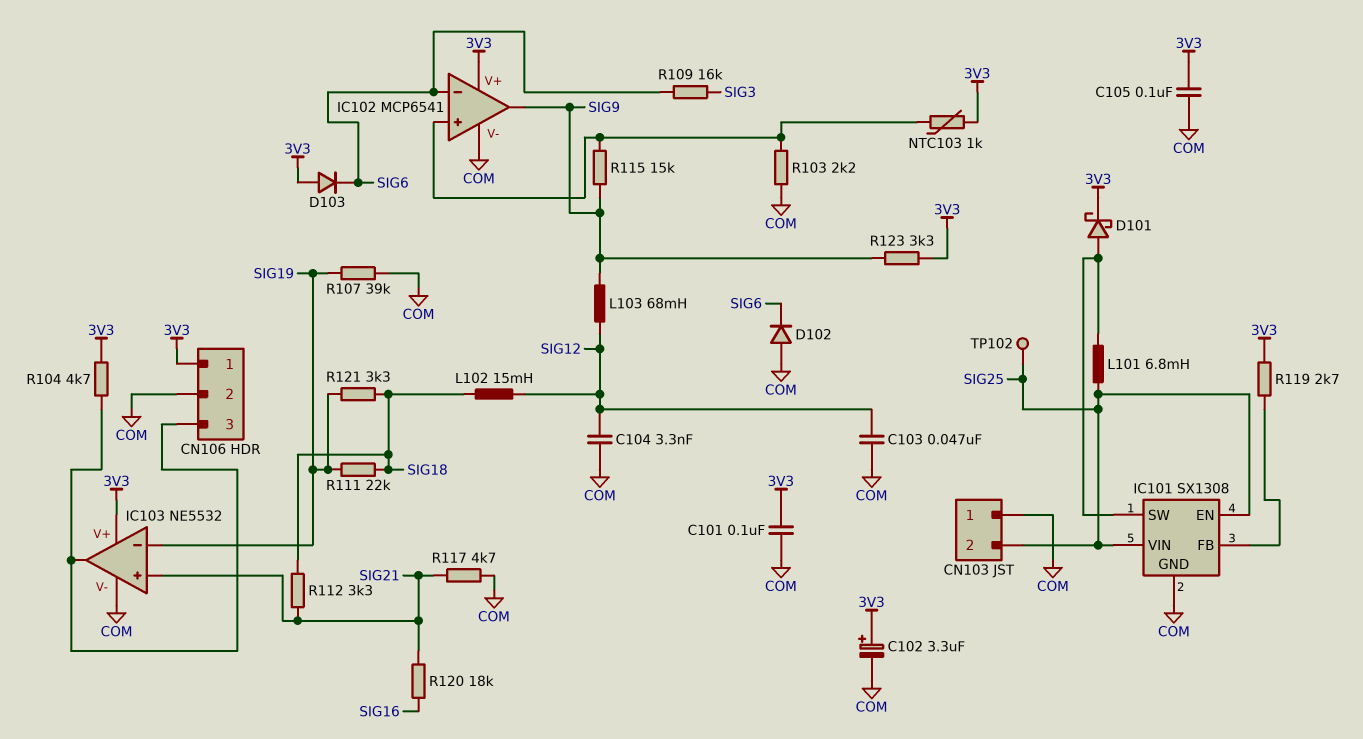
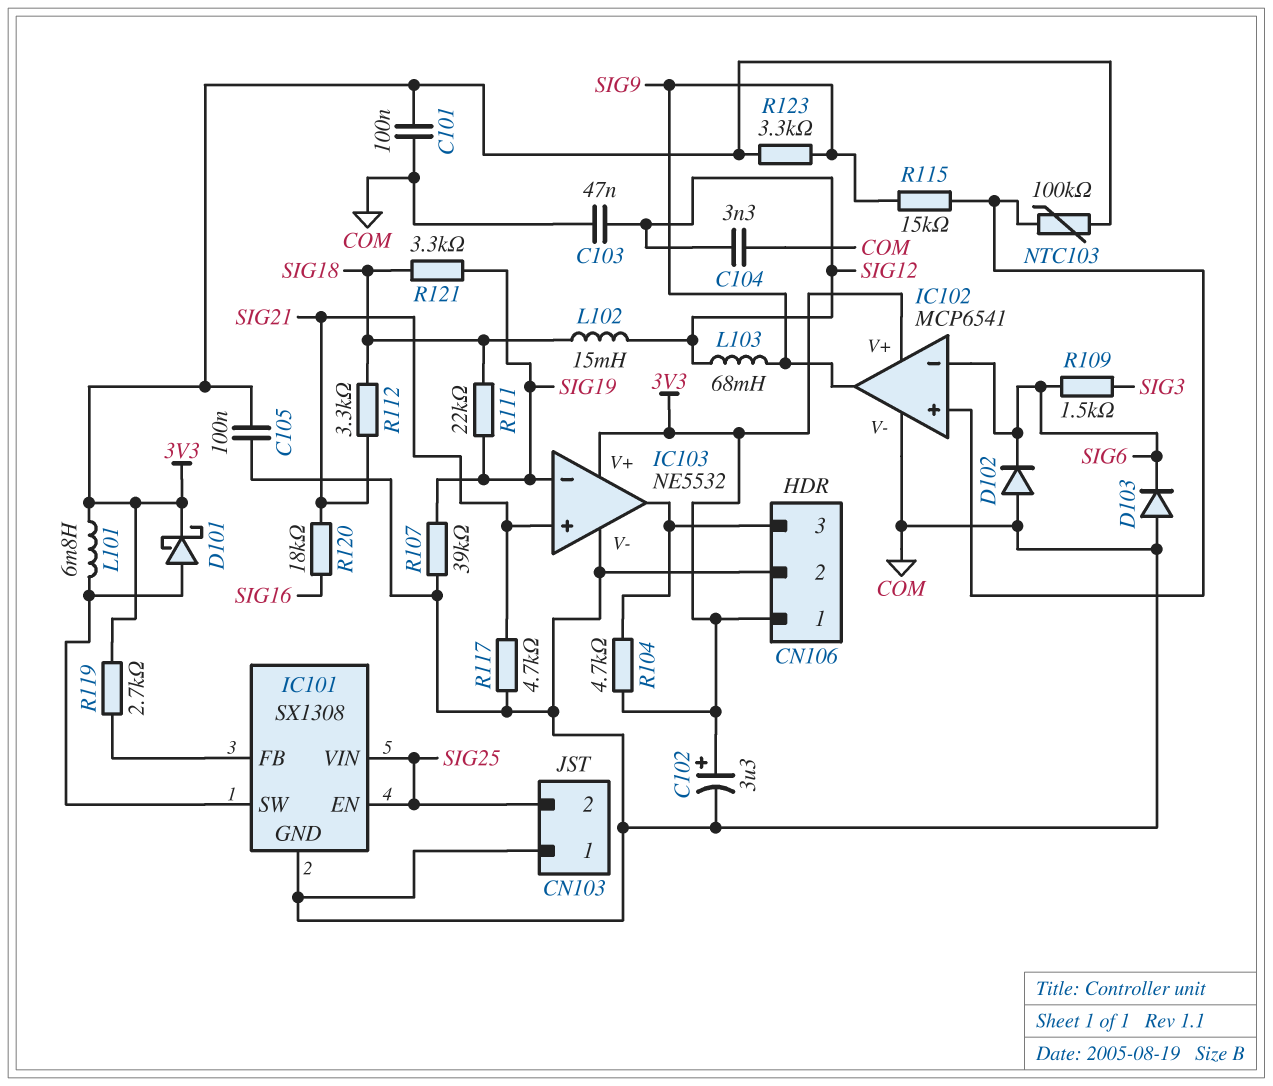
D103: diode (A 3V3, K SIG6) -> diode (A COM, K SIG6)
L101: 6.8mH (IC101/SW, SIG25) -> 6.8mH (3V3, IC101/SW)
NTC103: 1k (3V3, IC102/in+) -> 100k (3V3, IC102/in+)
R103: 2.2k (COM, IC102/in+) -> none
R109: 16k (SIG3, SIG6) -> 1.5k (SIG3, SIG6)
TP102: test point (SIG25) -> none

